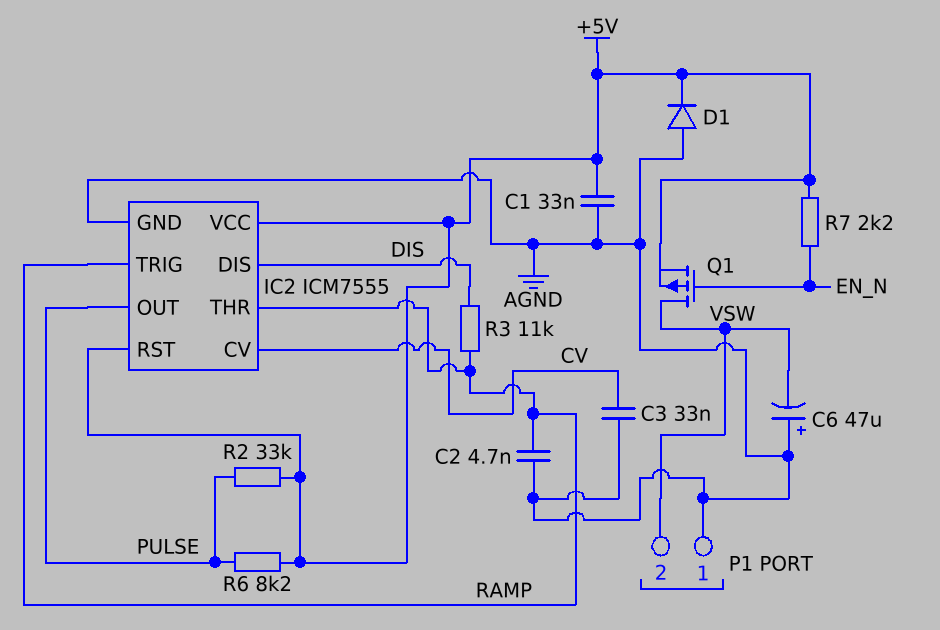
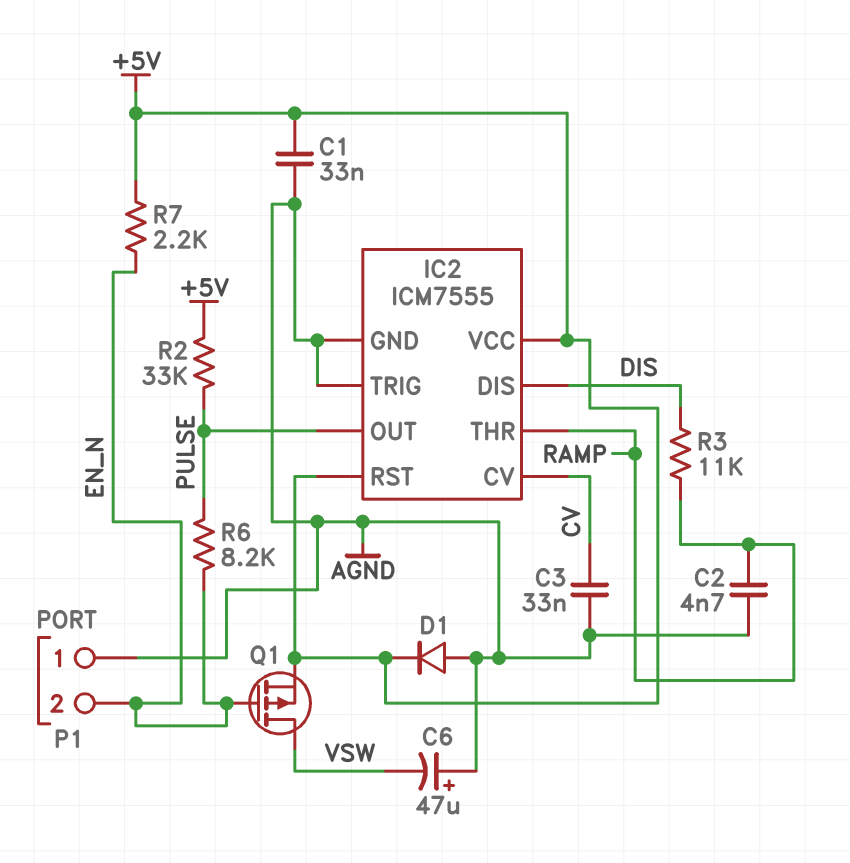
IC2 pin TRIG: RAMP -> AGND
P1 pin 2: VSW -> EN_N
R6: 8.2k (+5V, PULSE) -> 8.2k (EN_N, PULSE)

